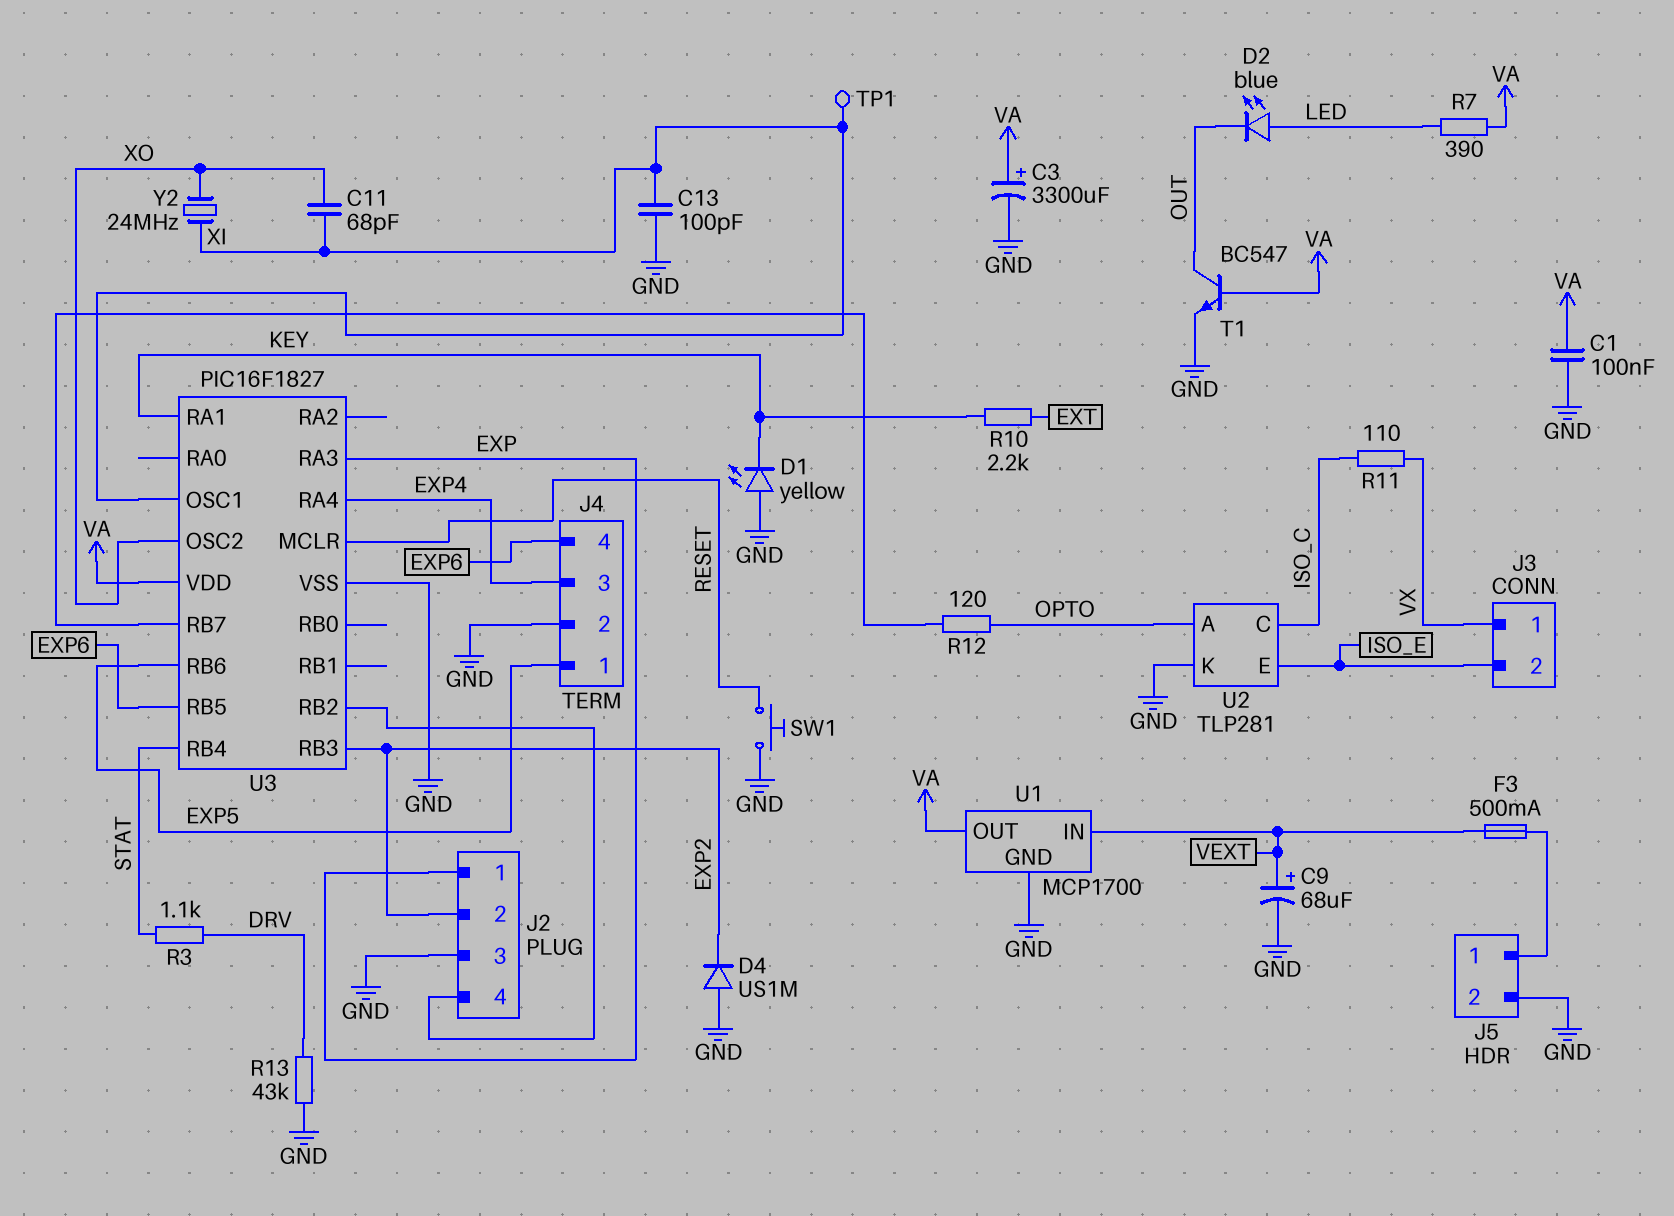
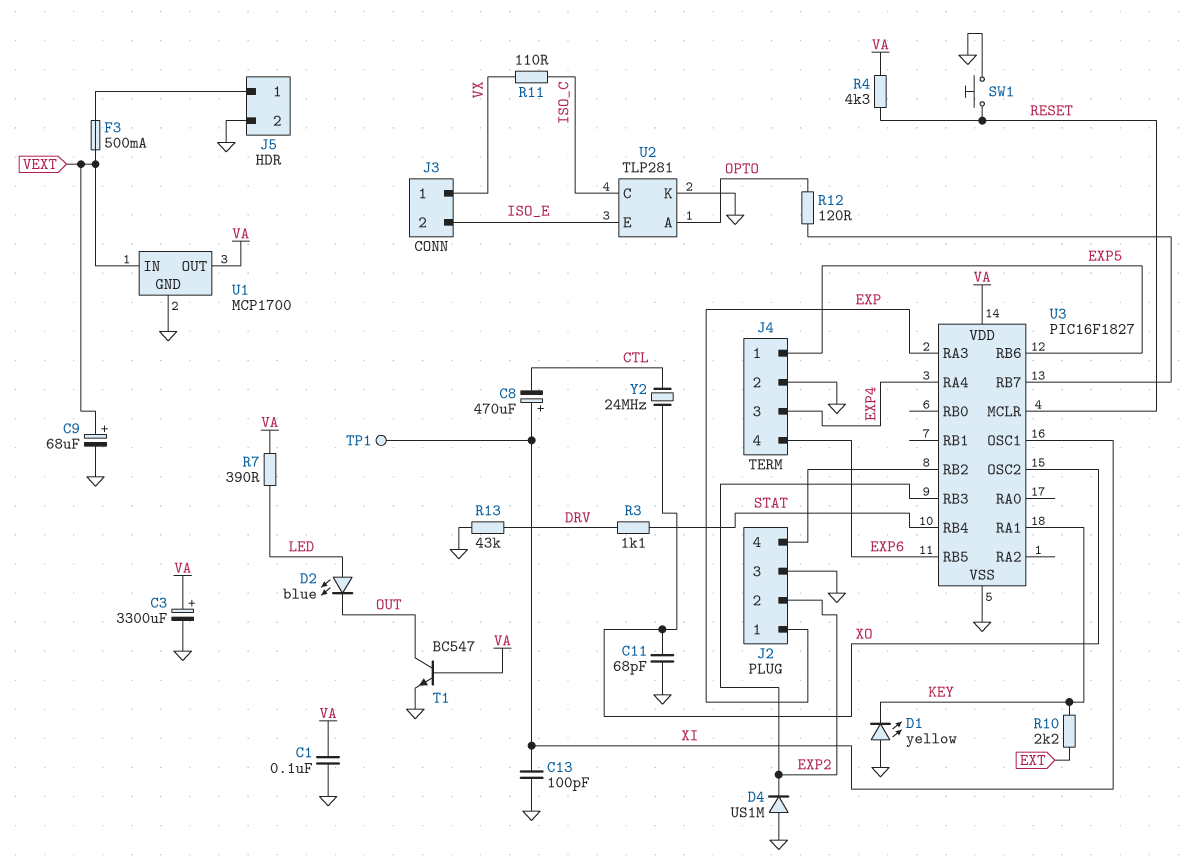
C8: none -> 470uF (plus XI, minus CTL)
C11: 68pF (XI, XO) -> 68pF (GND, XO)
R4: none -> 4.3k (RESET, VA)
Y2: 24MHz (XI, XO) -> 24MHz (CTL, XO)

